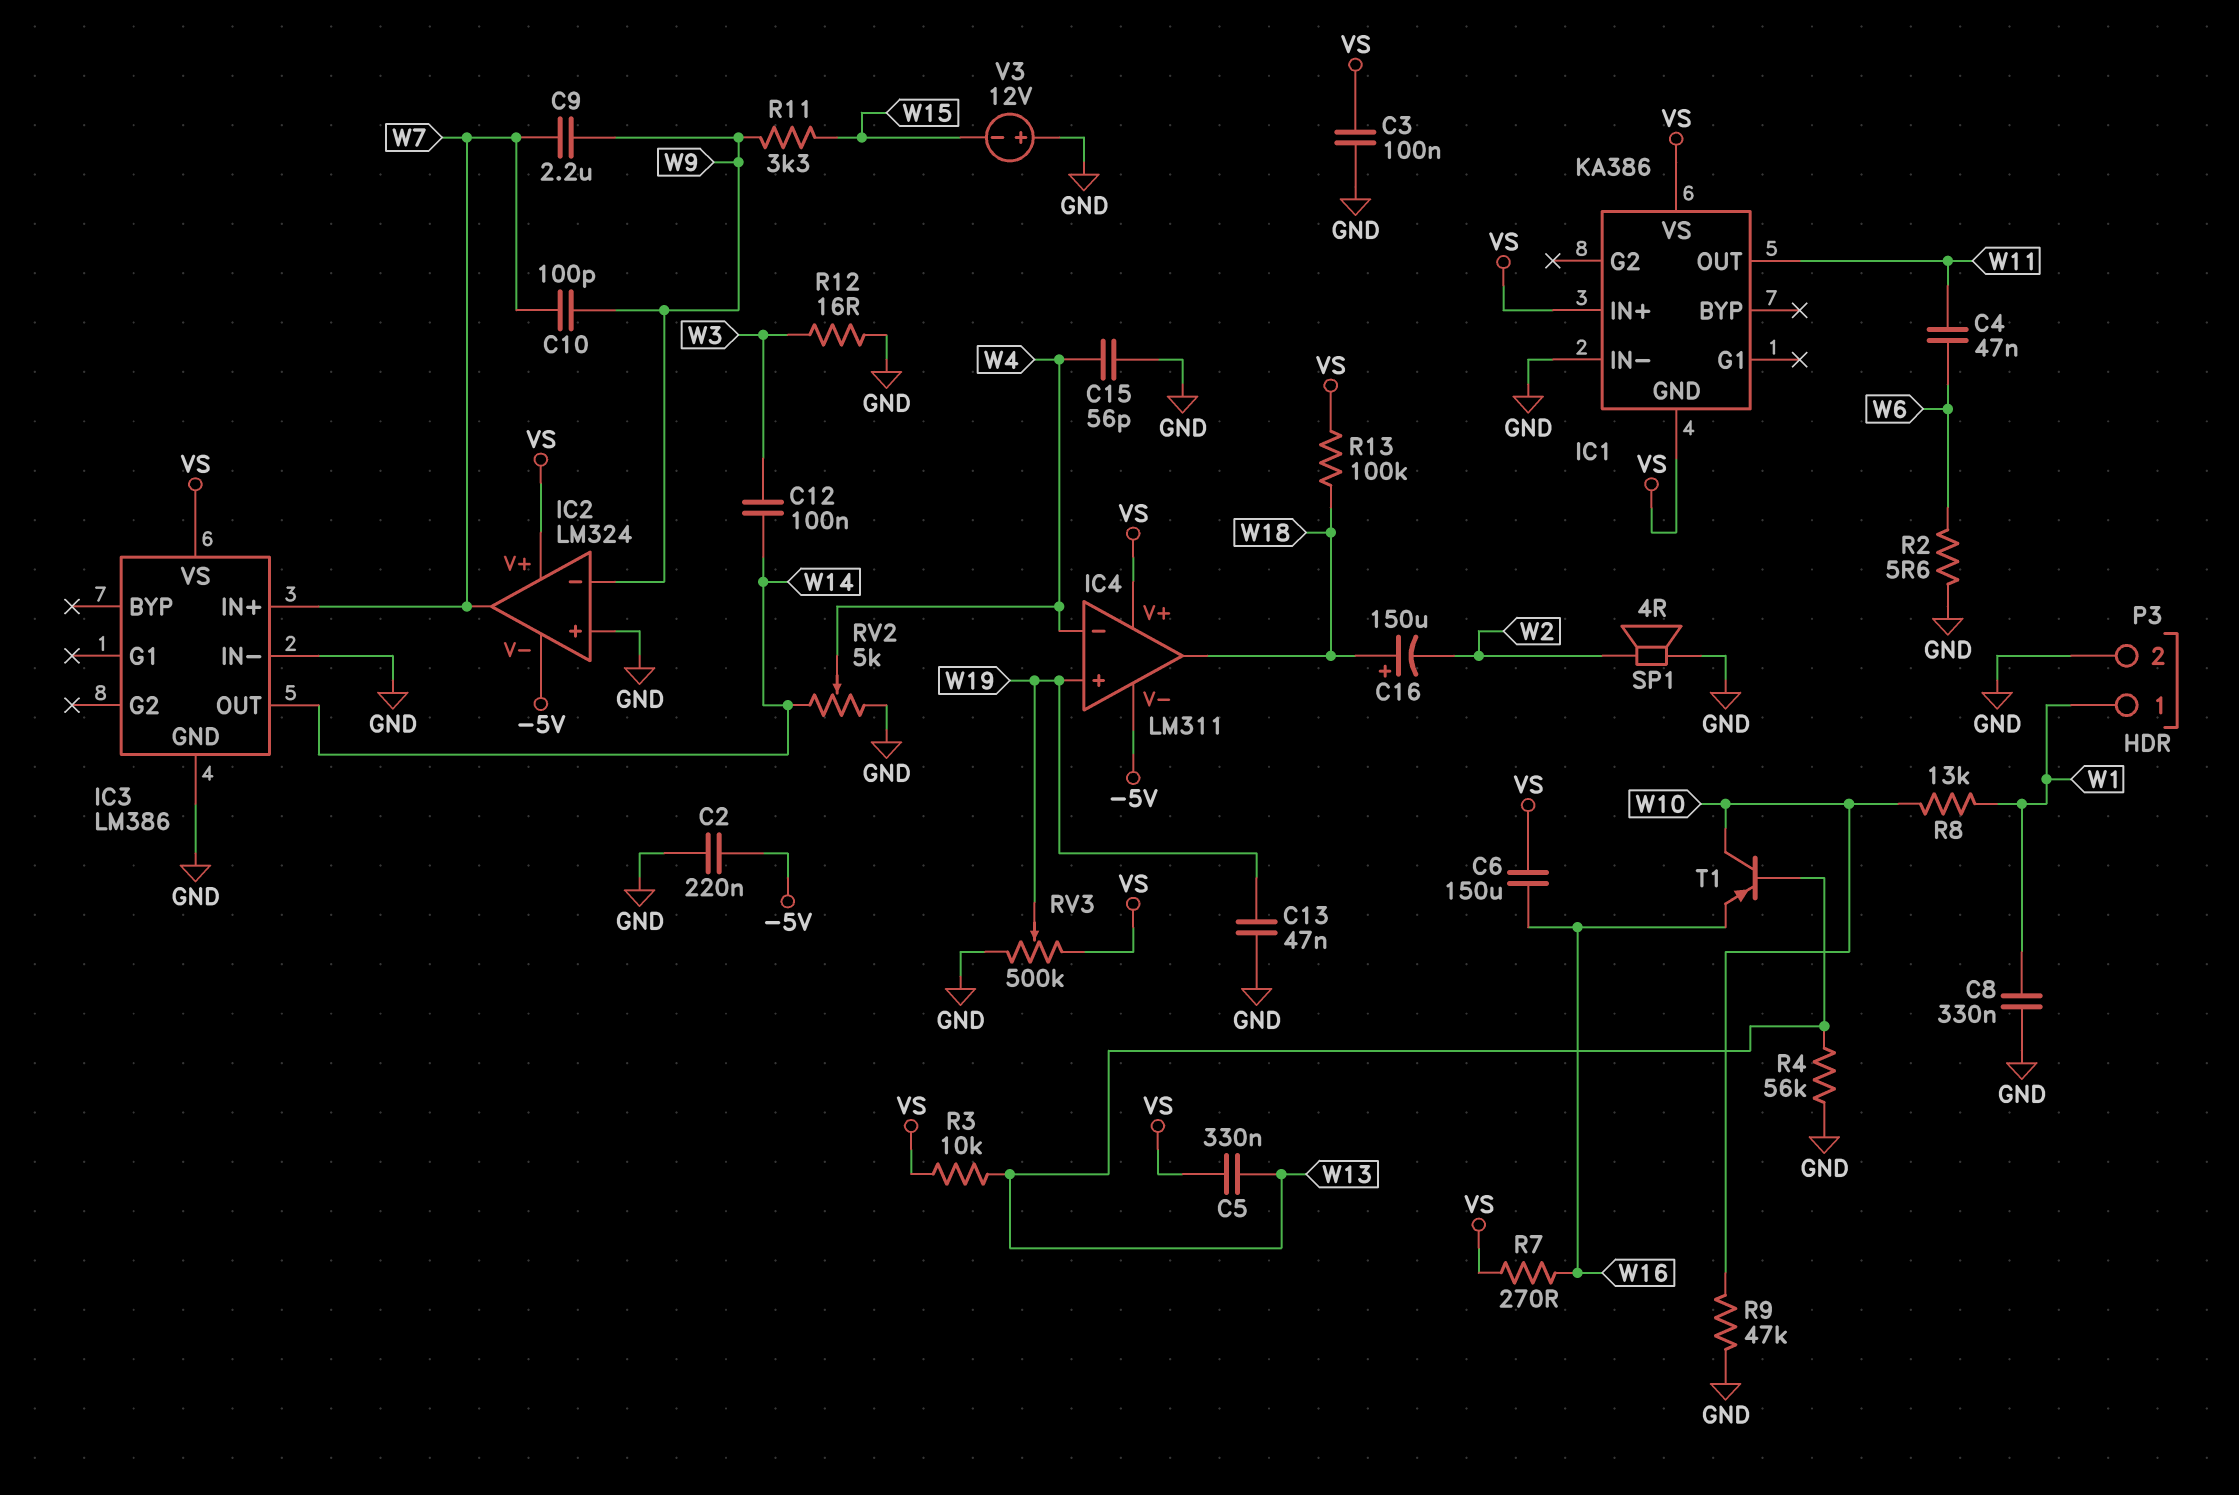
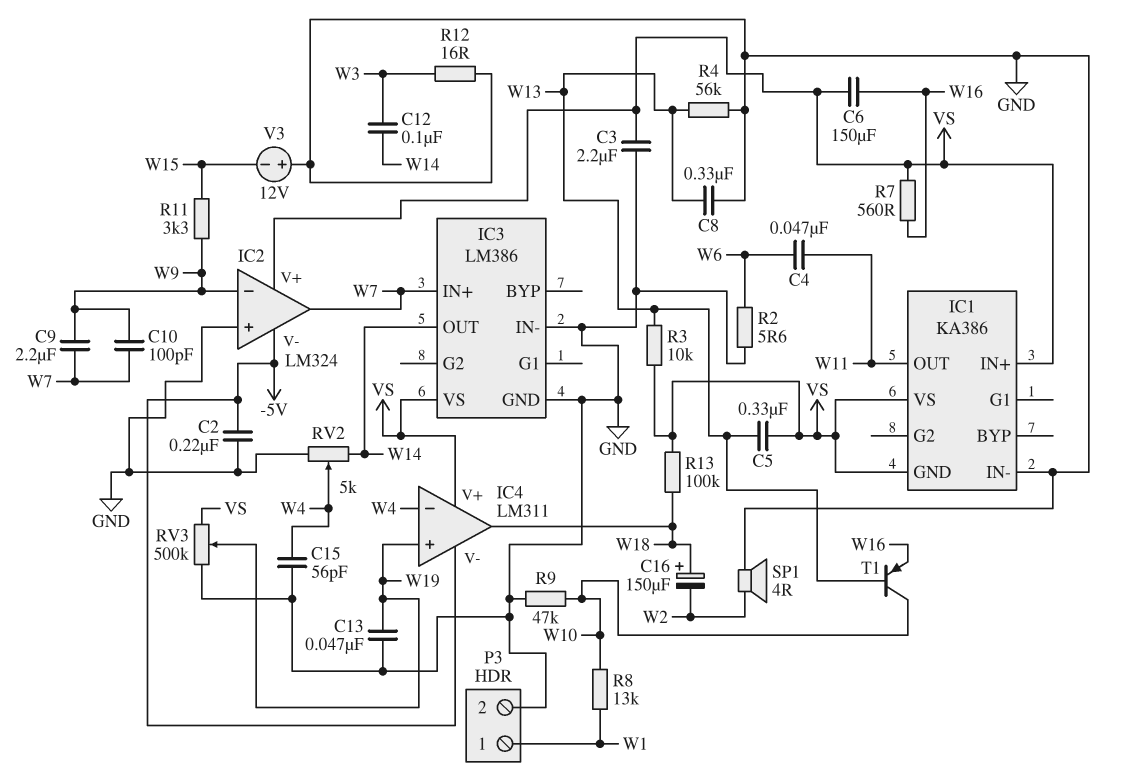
C3: 100nF (GND, VS) -> 2.2uF (GND, VS)
C8: 330nF (GND, W1) -> 330nF (GND, W13)
R7: 270 (VS, W16) -> 560 (VS, W16)

